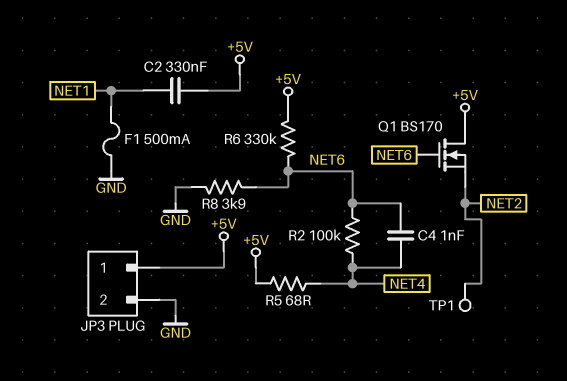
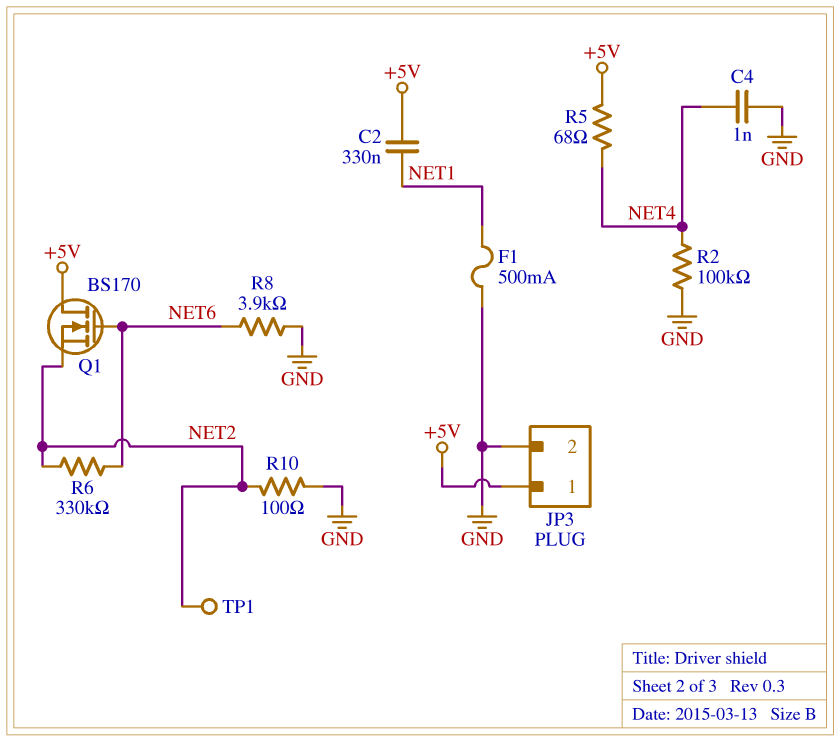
C4: 1nF (NET4, NET6) -> 1nF (GND, NET4)
R2: 100k (NET4, NET6) -> 100k (GND, NET4)
R6: 330k (+5V, NET6) -> 330k (NET2, NET6)
R10: none -> 100 (GND, NET2)

